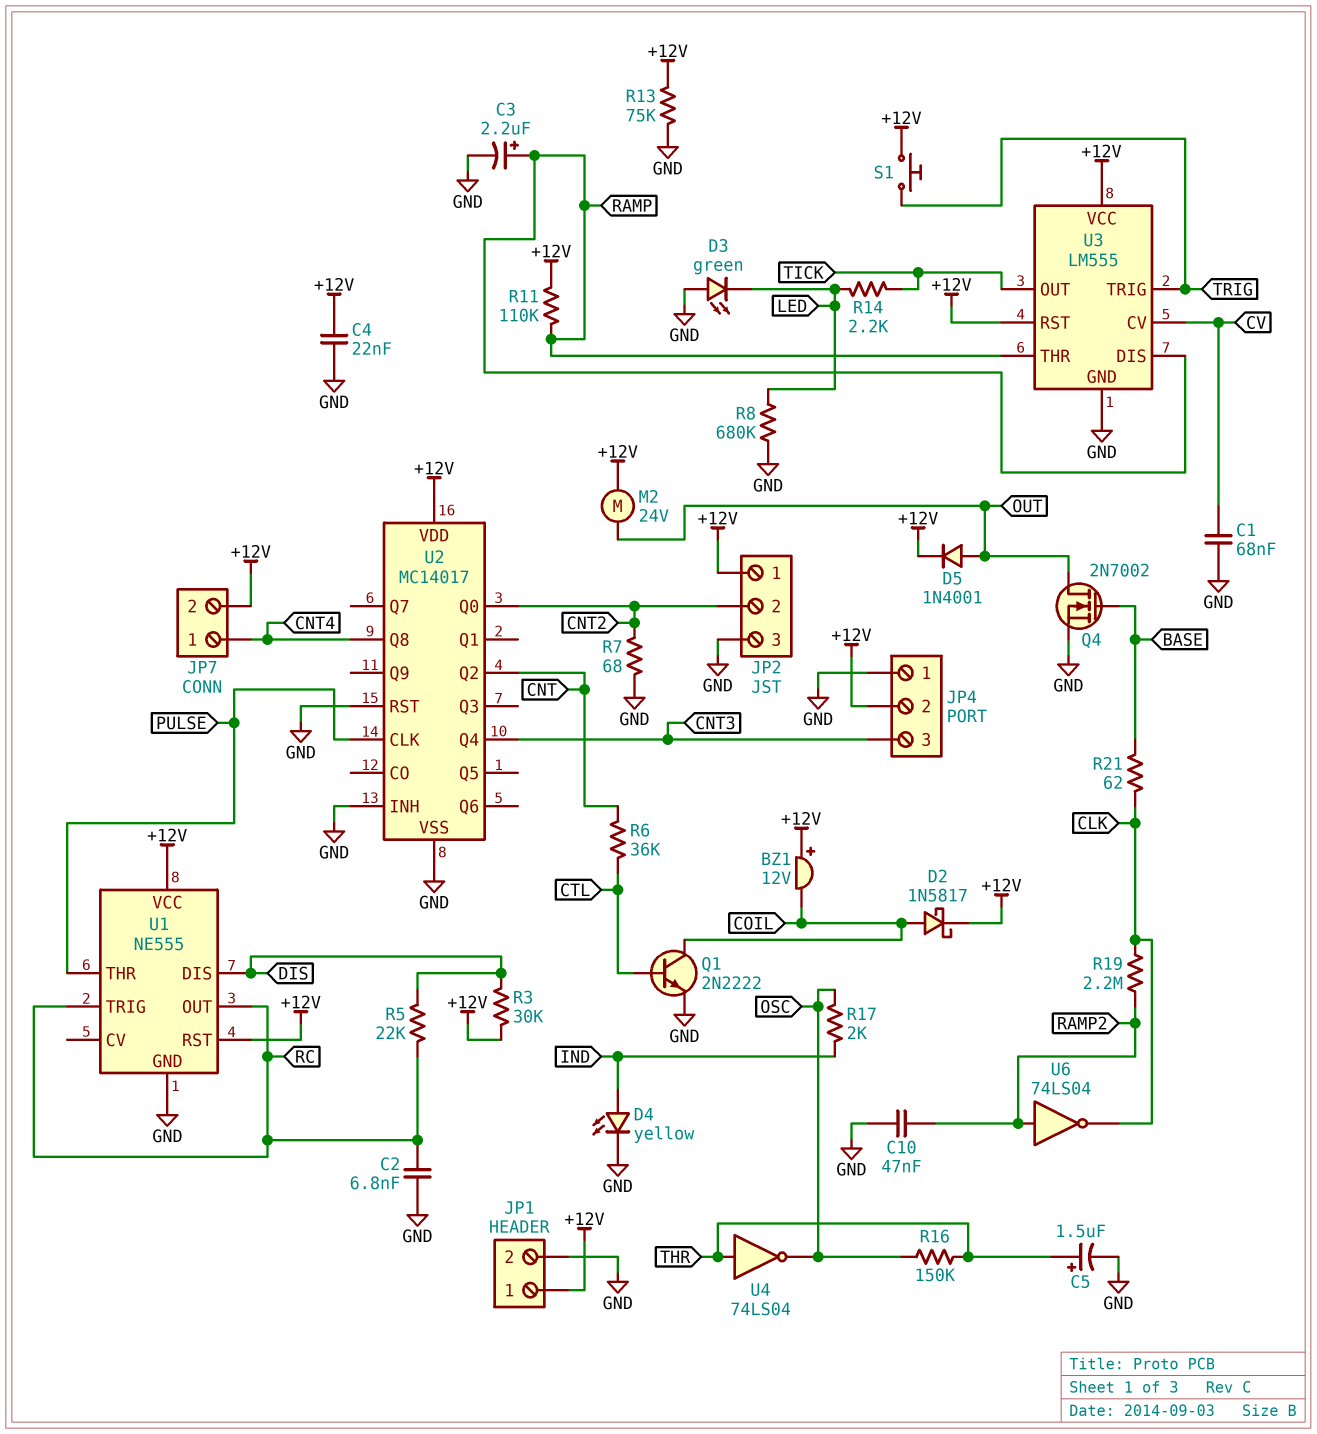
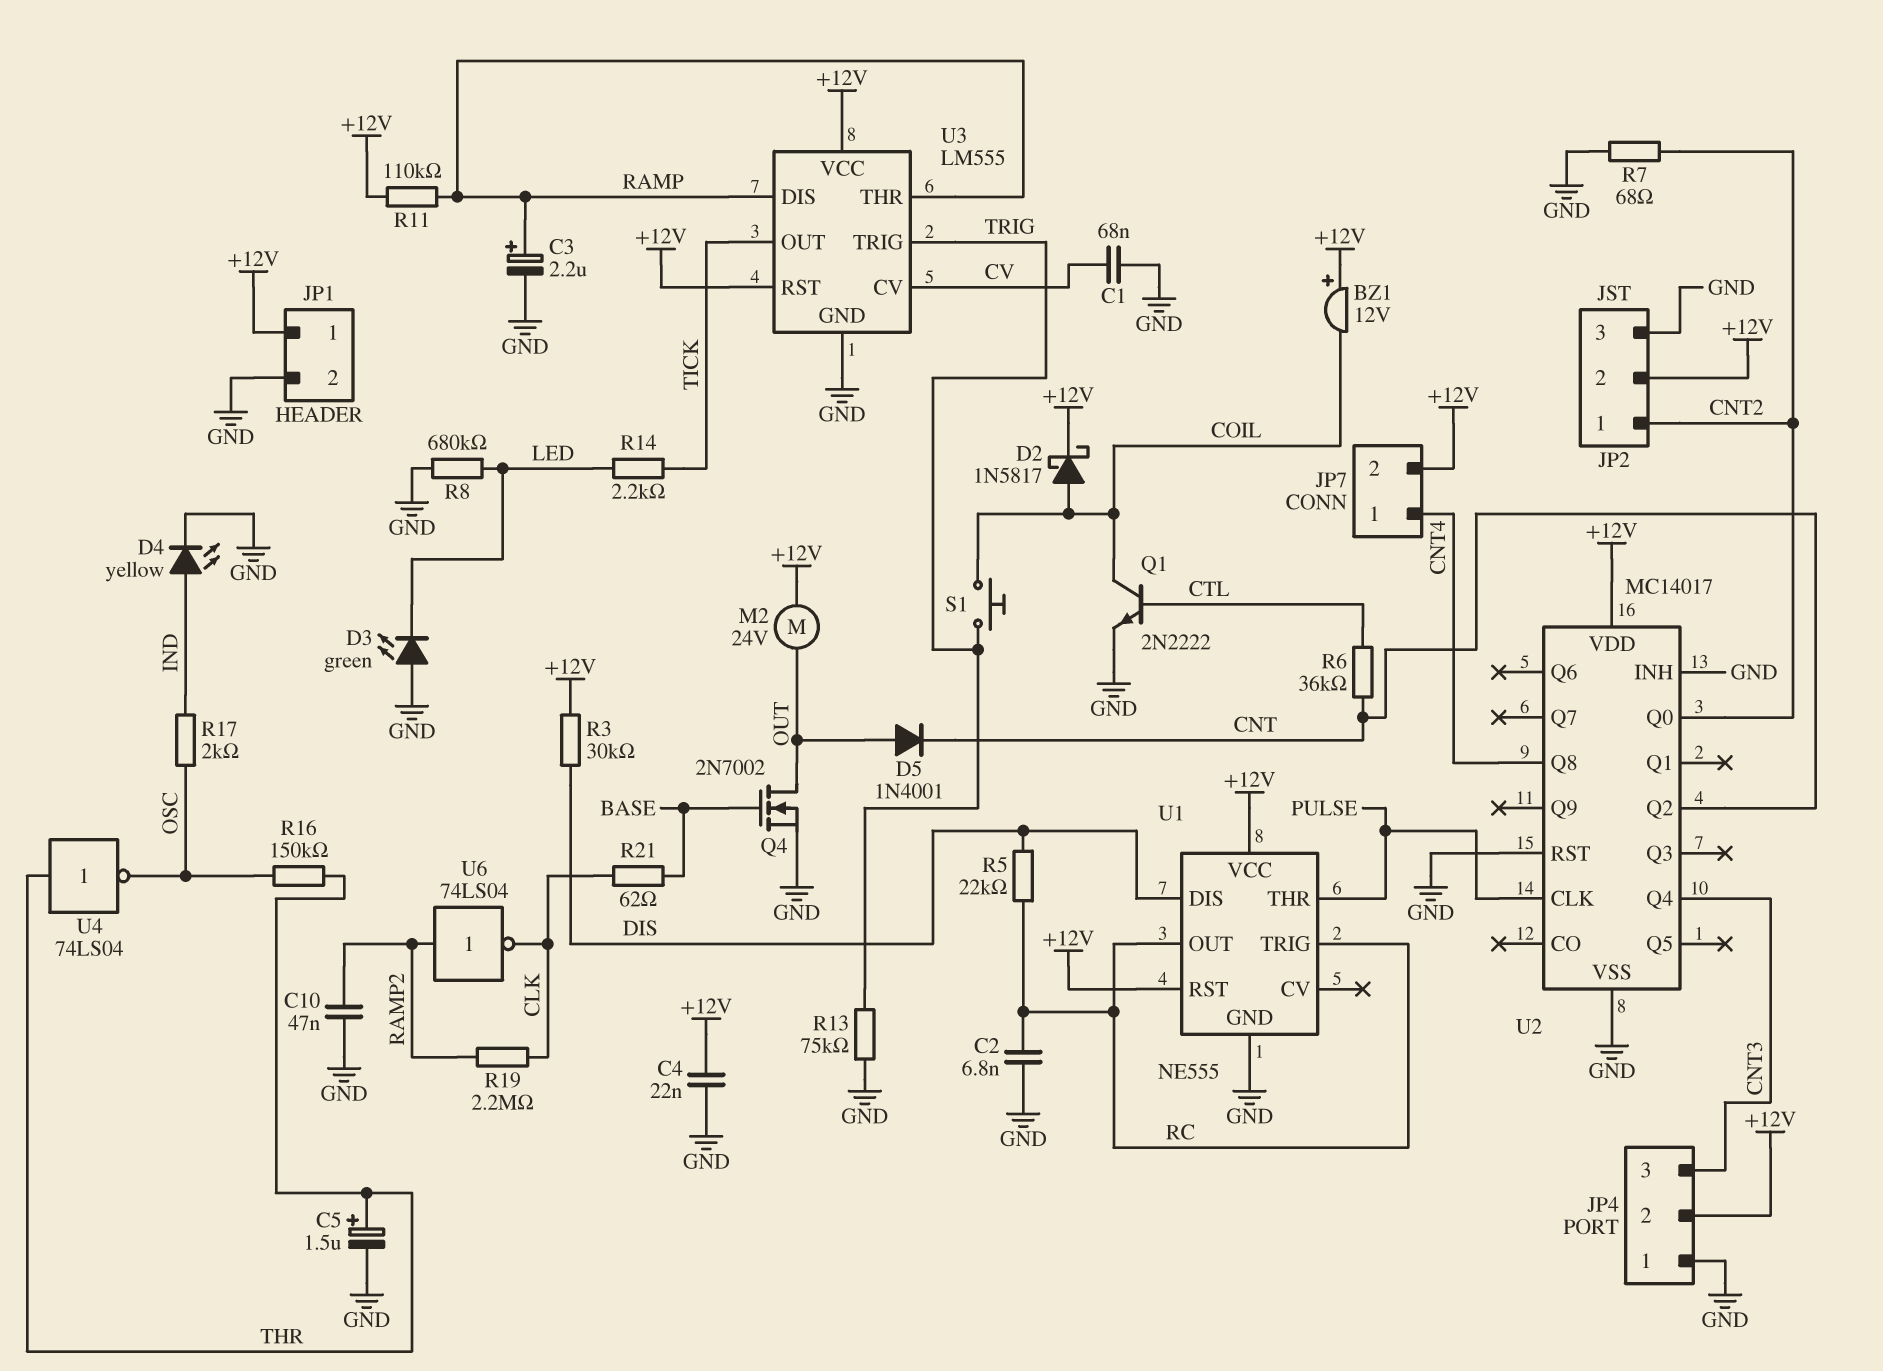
D5: diode 1N4001 (A OUT, K +12V) -> diode 1N4001 (A OUT, K CNT)
JP2 pin 1: +12V -> CNT2
JP2 pin 2: CNT2 -> +12V
R13: 75k (+12V, GND) -> 75k (GND, TRIG)
S1: button (+12V, TRIG) -> button (COIL, TRIG)

